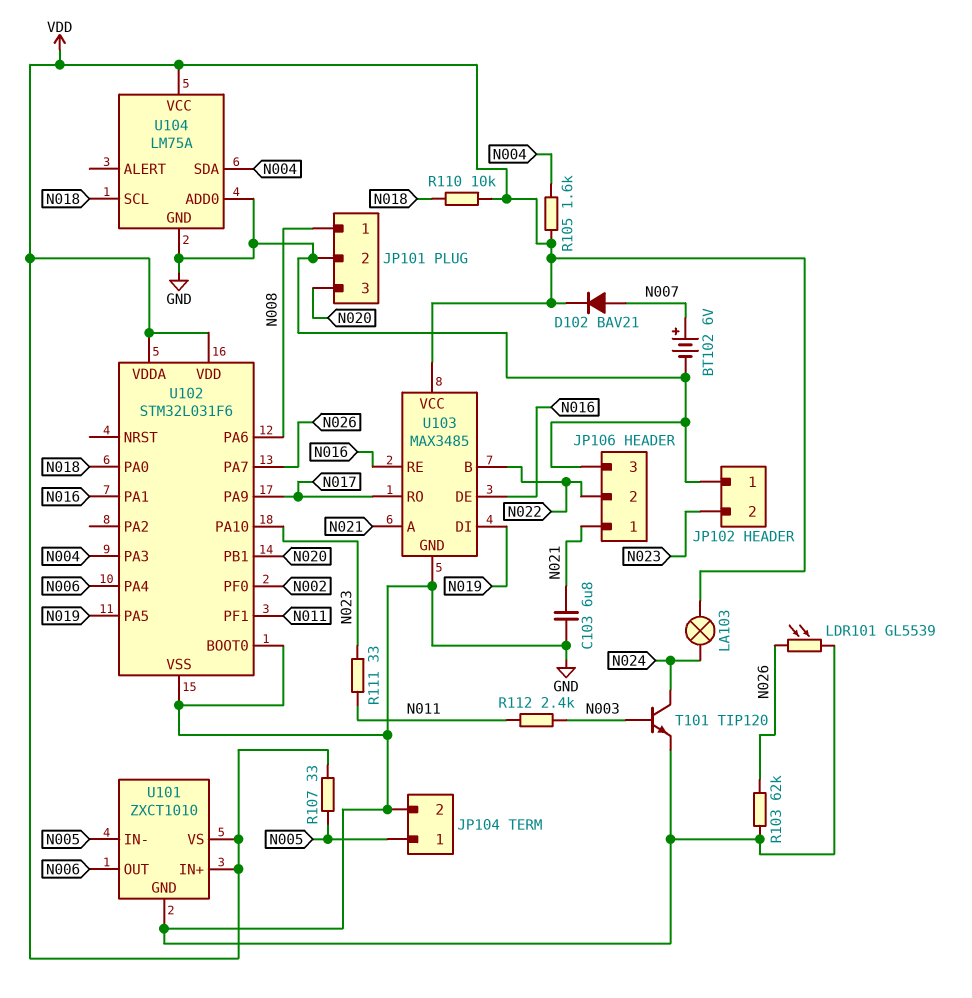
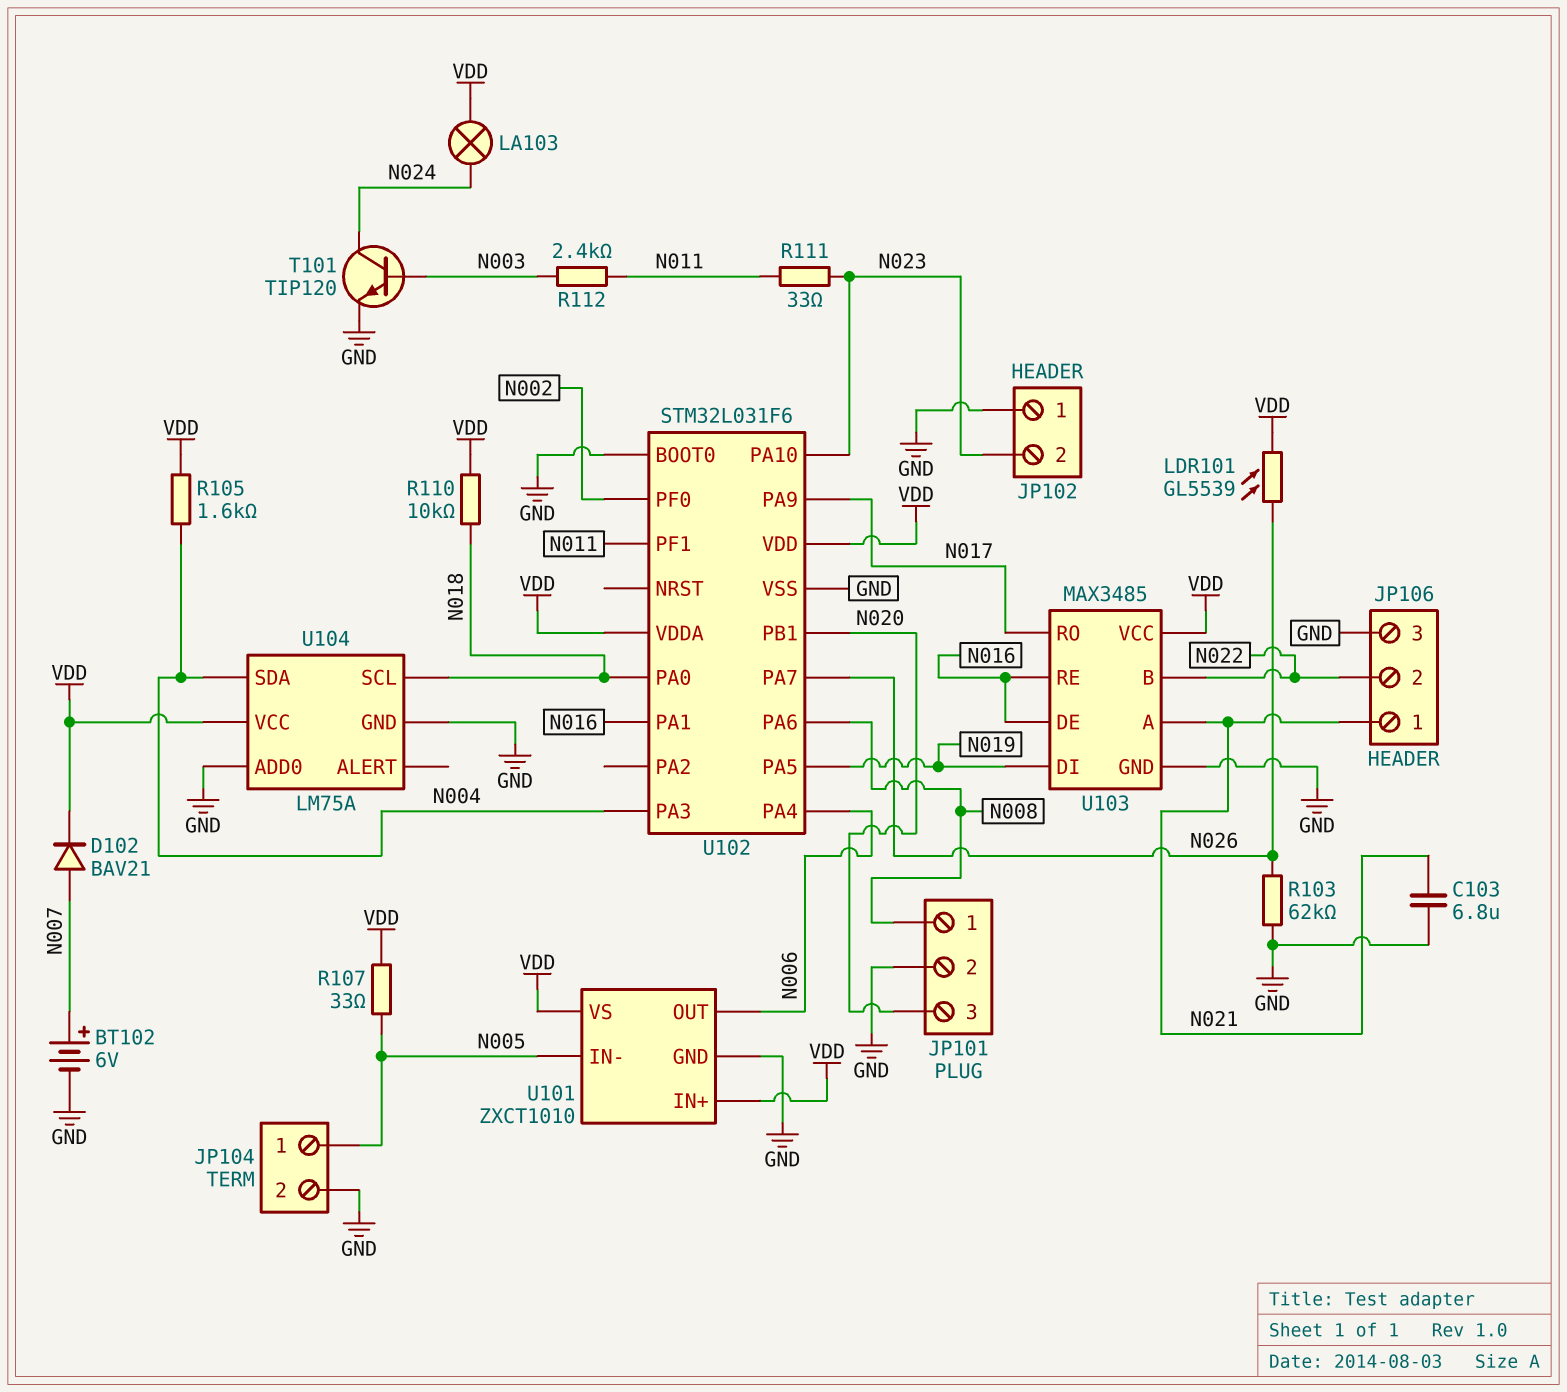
LDR101: GL5539 (GND, N026) -> GL5539 (N026, VDD)

